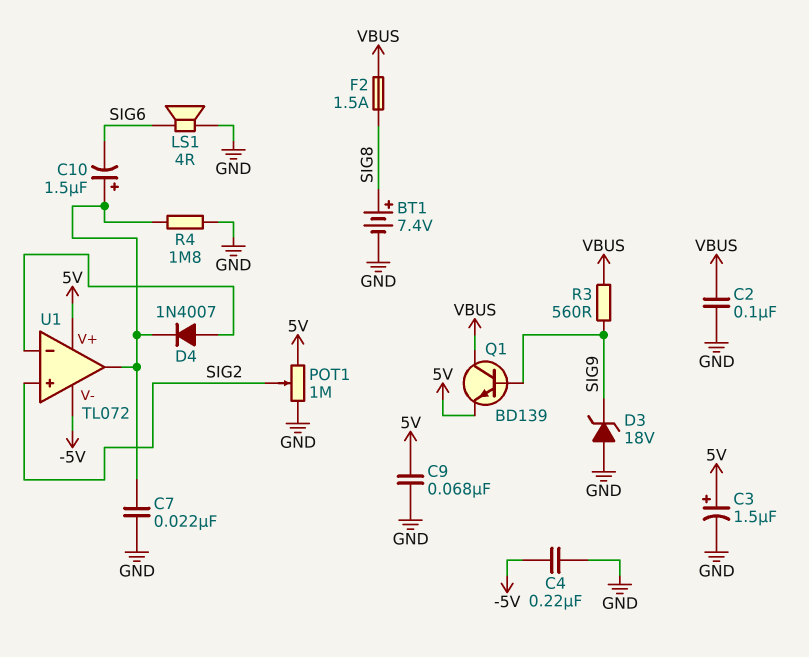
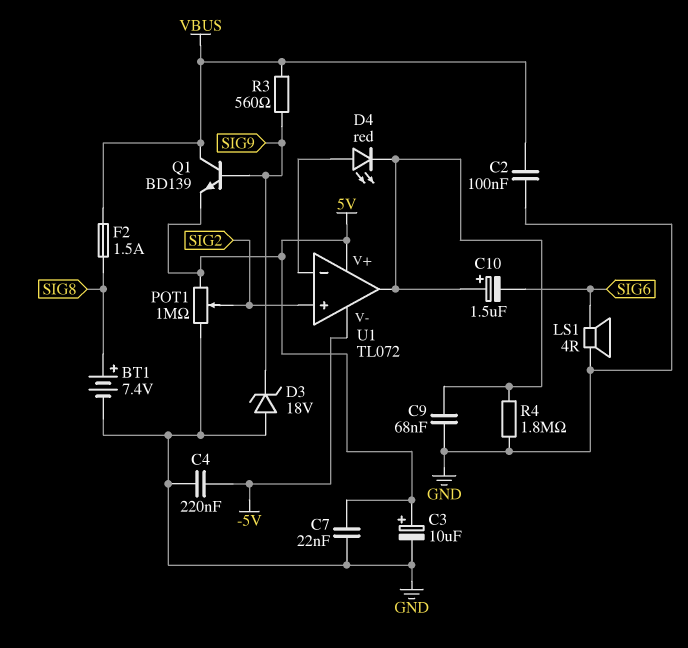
C3: 1.5uF (plus 5V, minus GND) -> 10uF (plus 5V, minus GND)
C7: 22nF (GND, U1/out) -> 22nF (5V, GND)
C9: 68nF (5V, GND) -> 68nF (GND, U1/out)
D4: diode 1N4007 (A U1/in-, K U1/out) -> LED red (A U1/in-, K U1/out)

